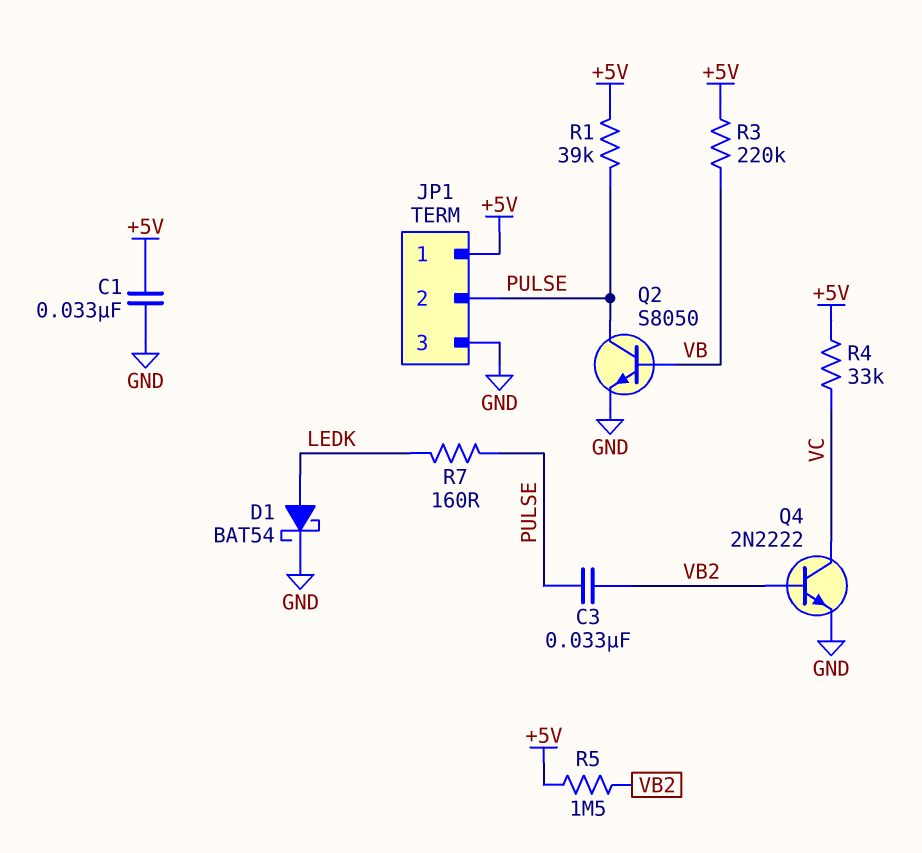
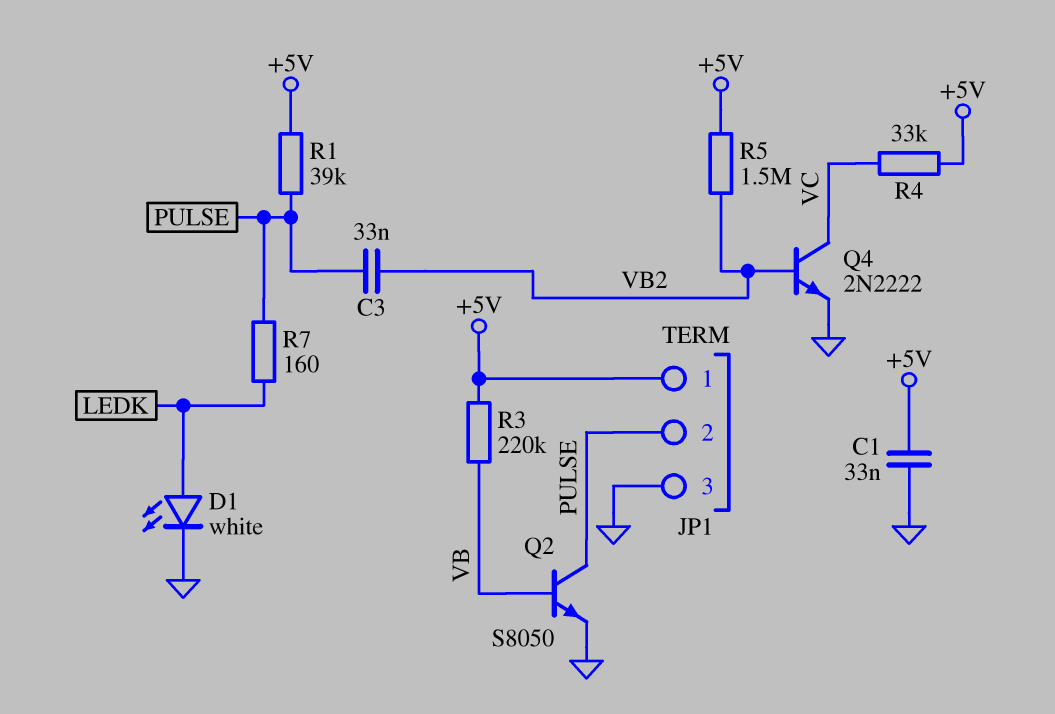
D1: schottky BAT54 (A LEDK, K GND) -> LED white (A LEDK, K GND)

